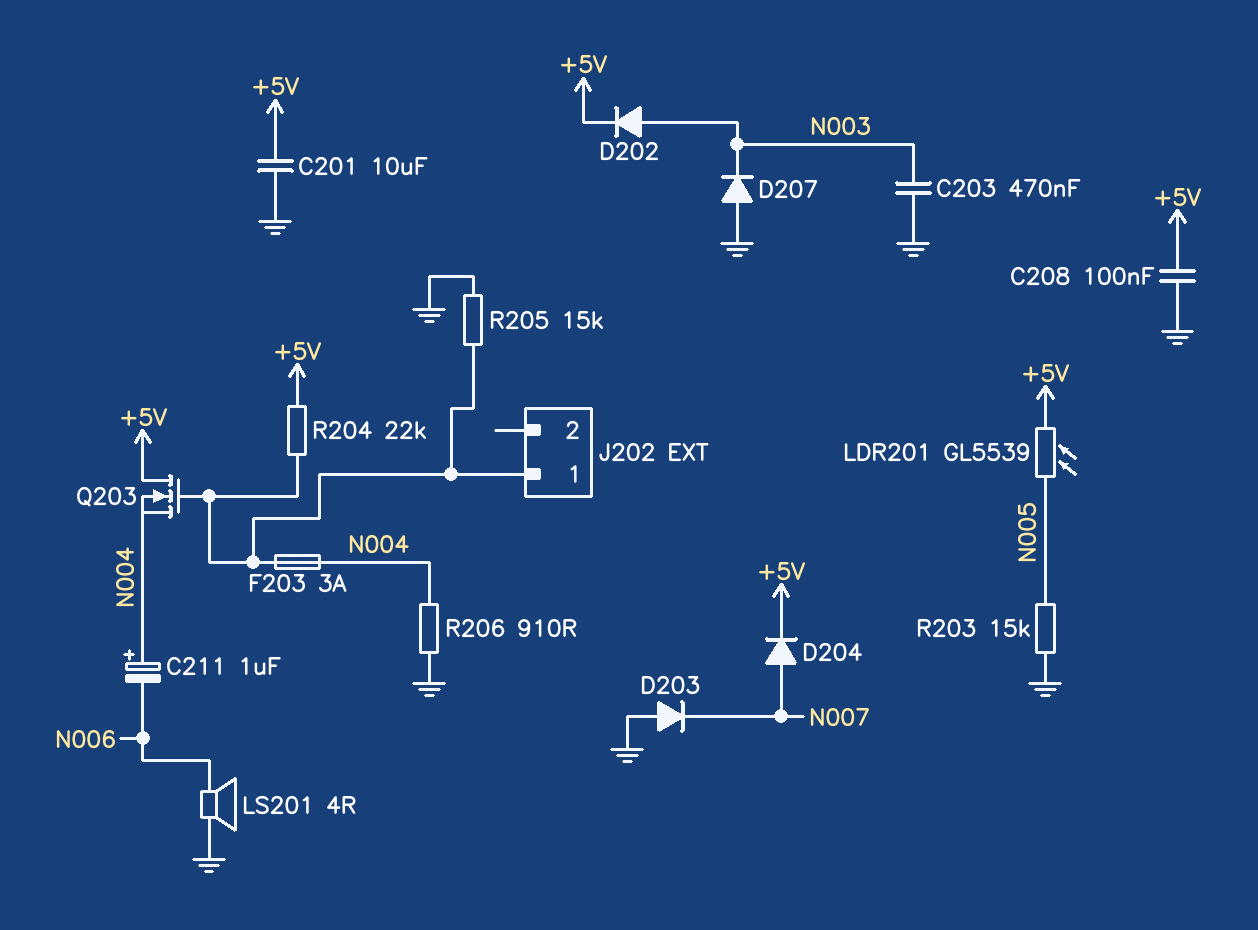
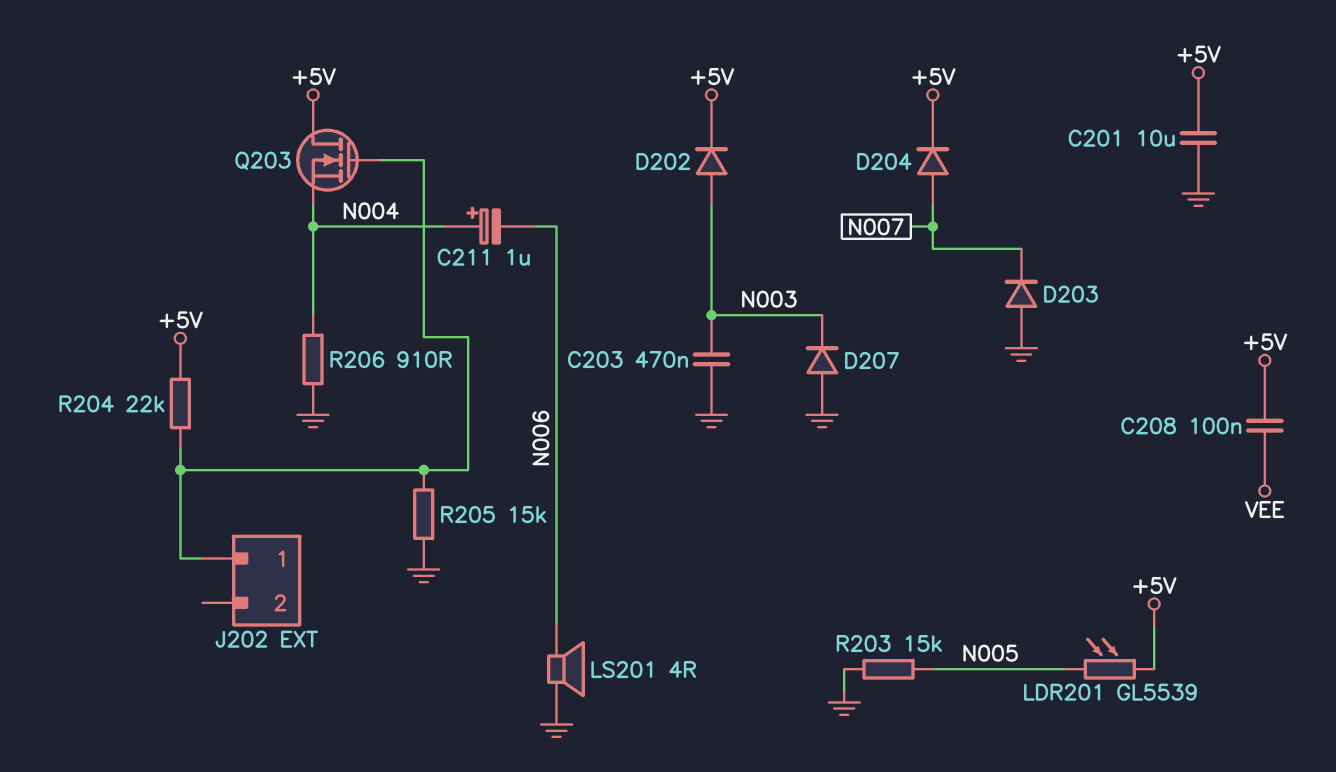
C208: 100nF (+5V, GND) -> 100nF (+5V, VEE)
F203: 3A (J202/1, N004) -> none

